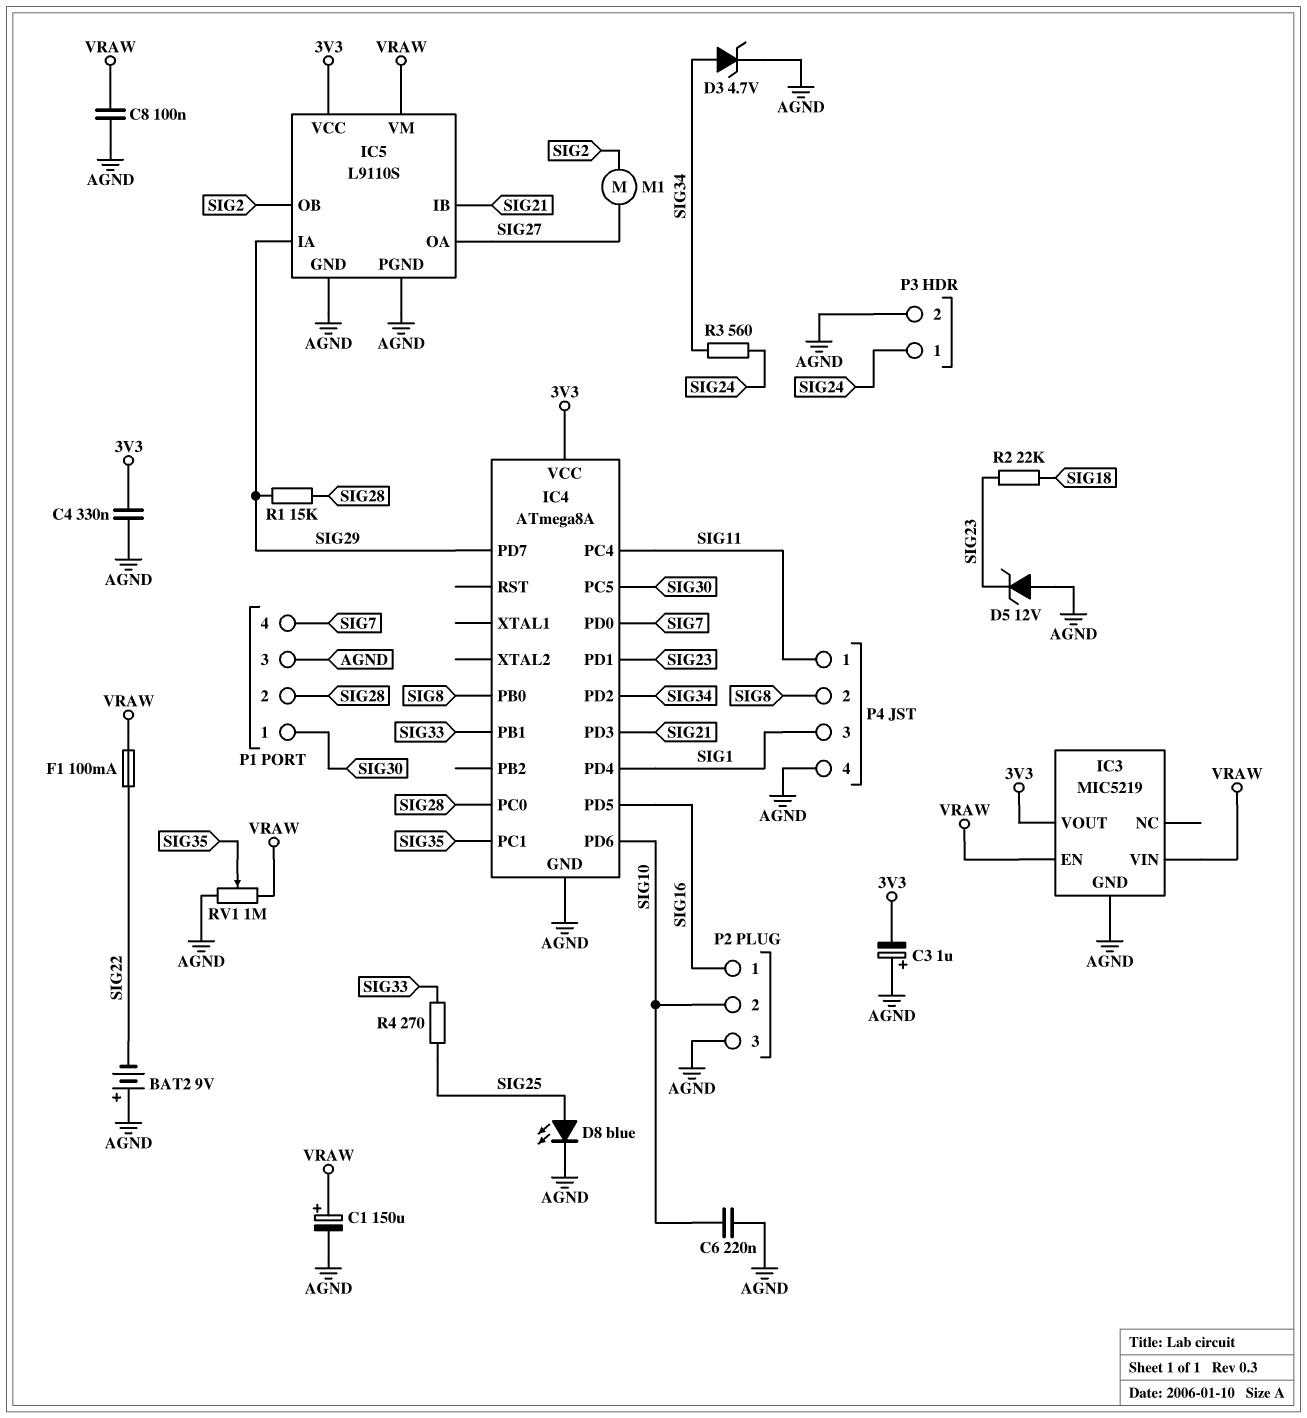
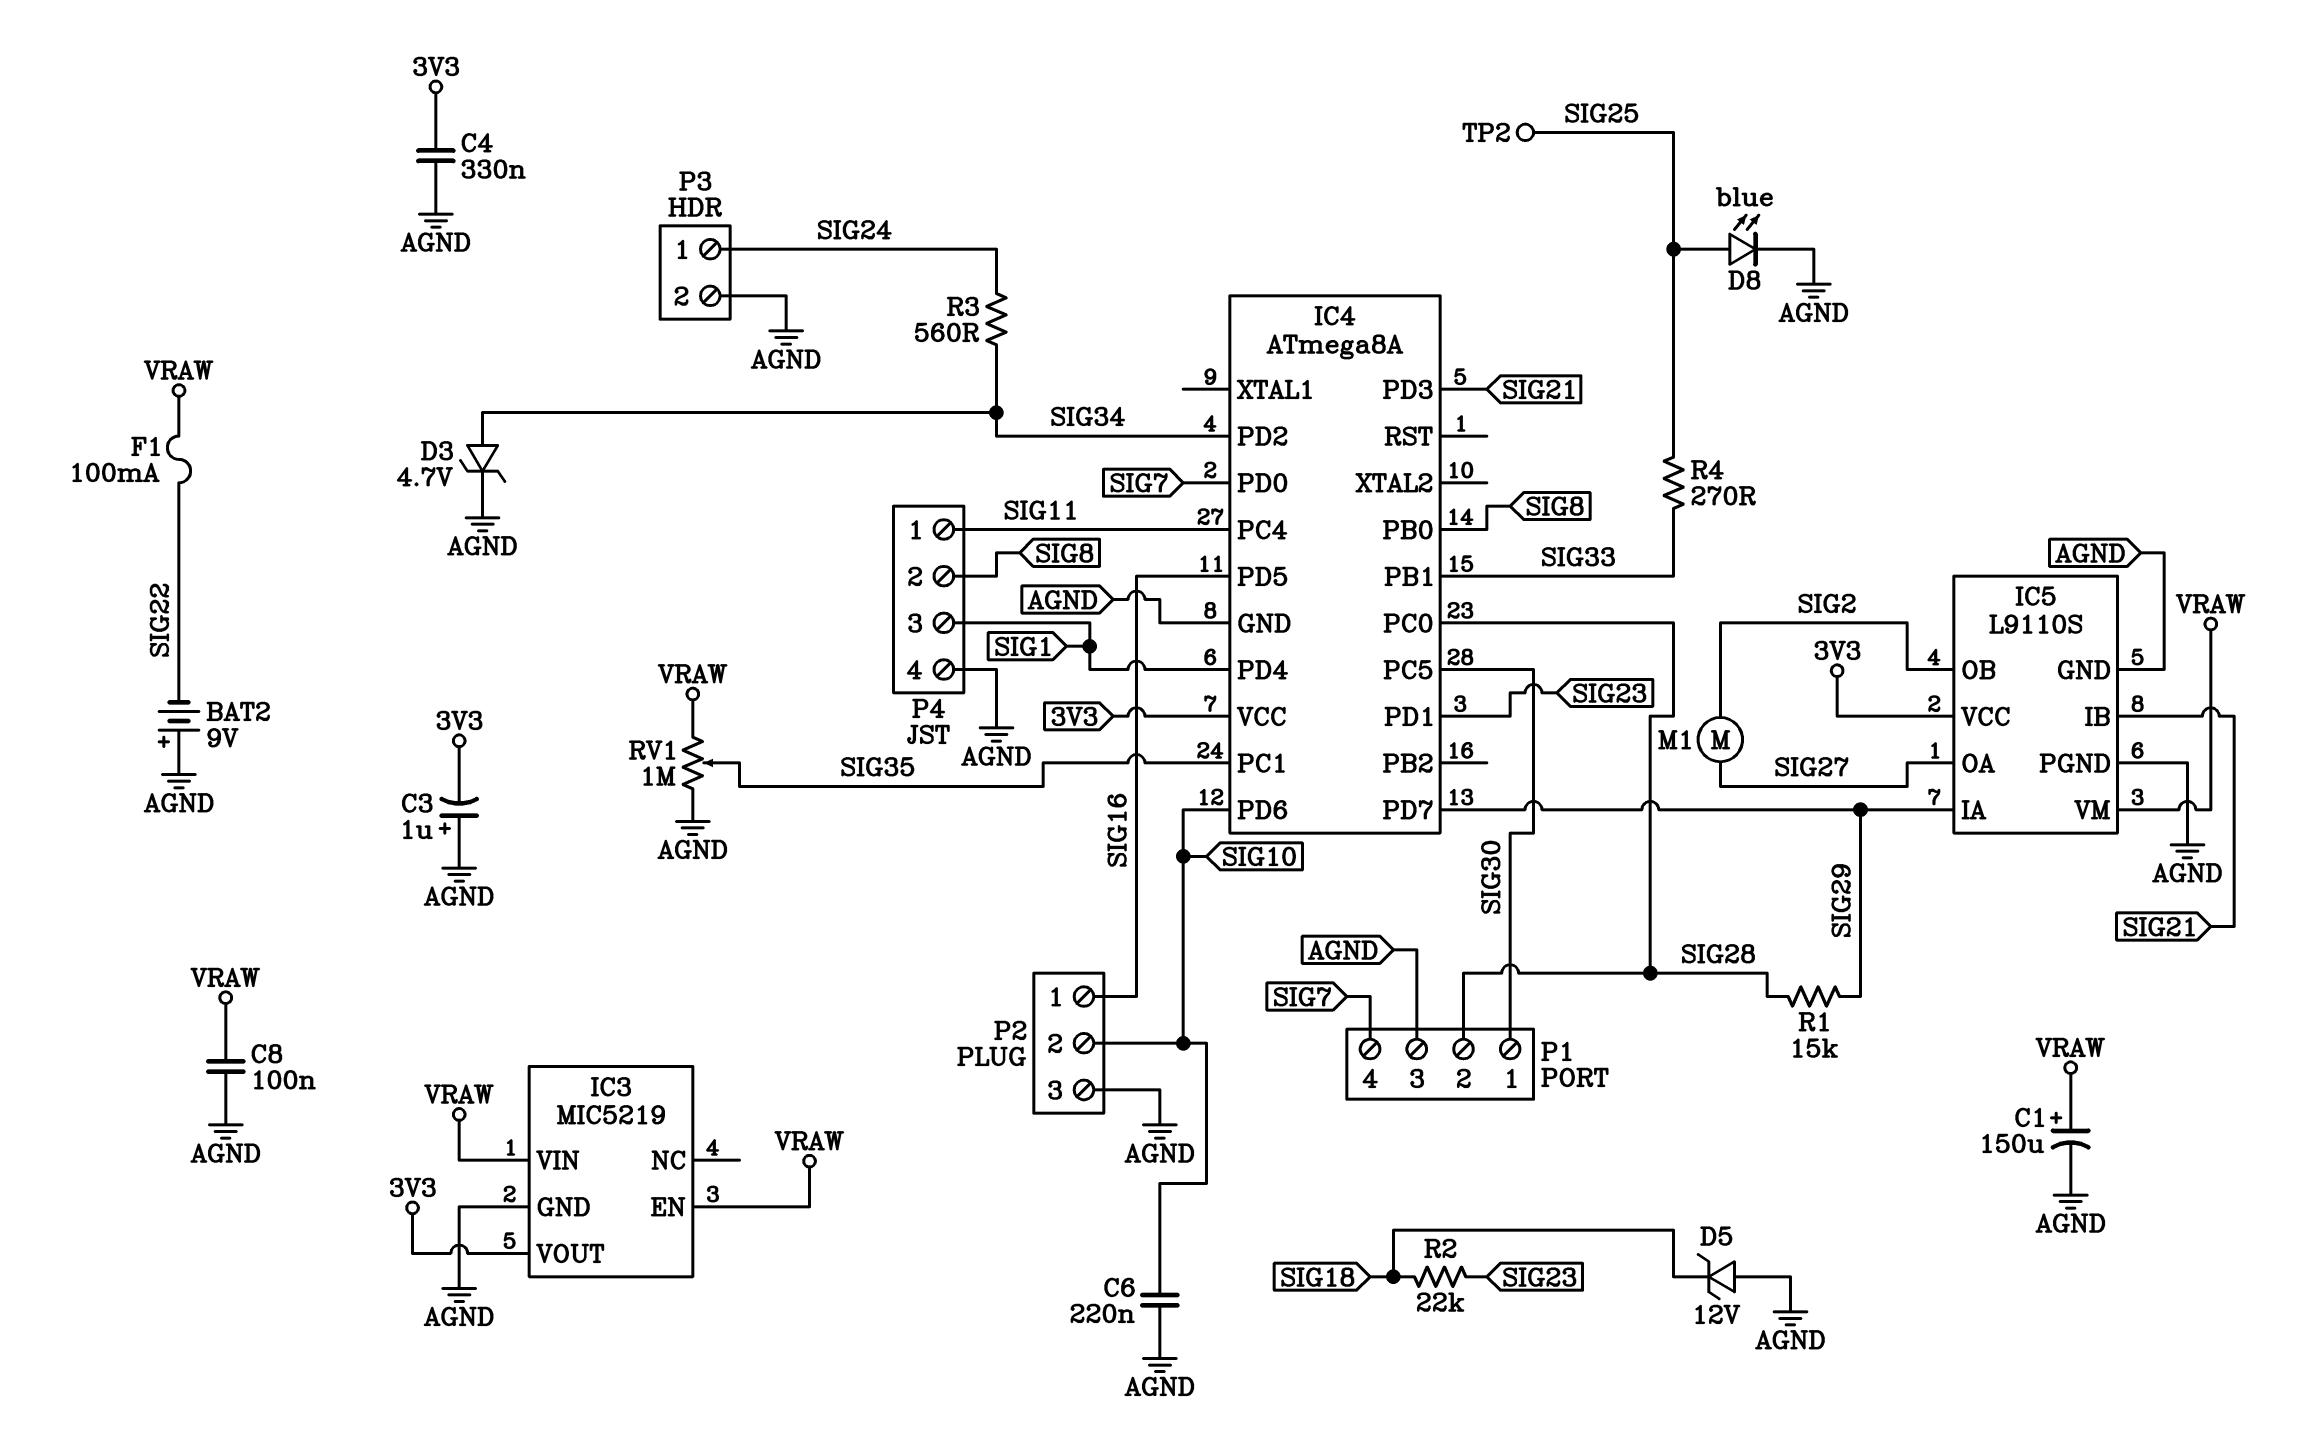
D5: zener 12V (A AGND, K SIG23) -> zener 12V (A AGND, K SIG18)
TP2: none -> test point (SIG25)

